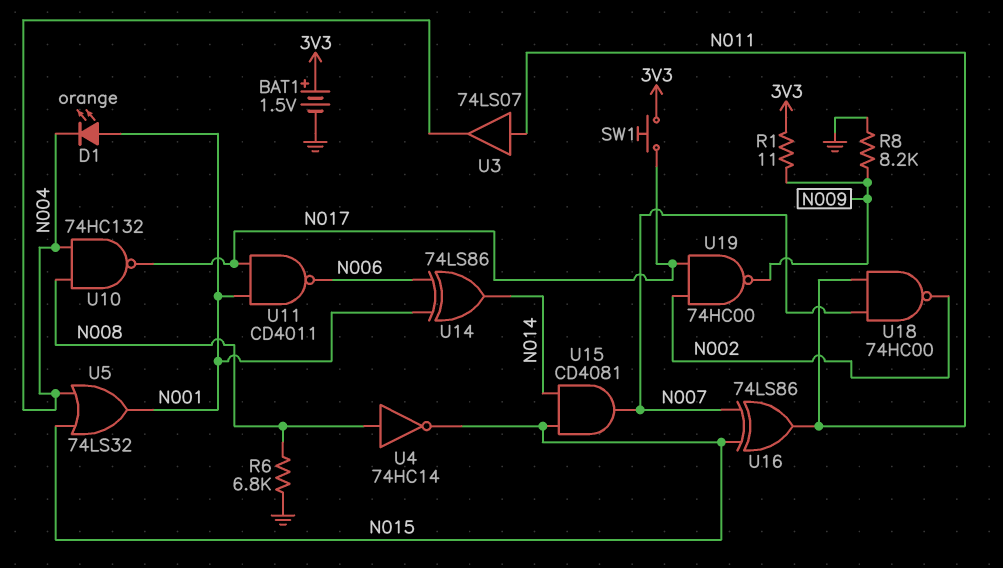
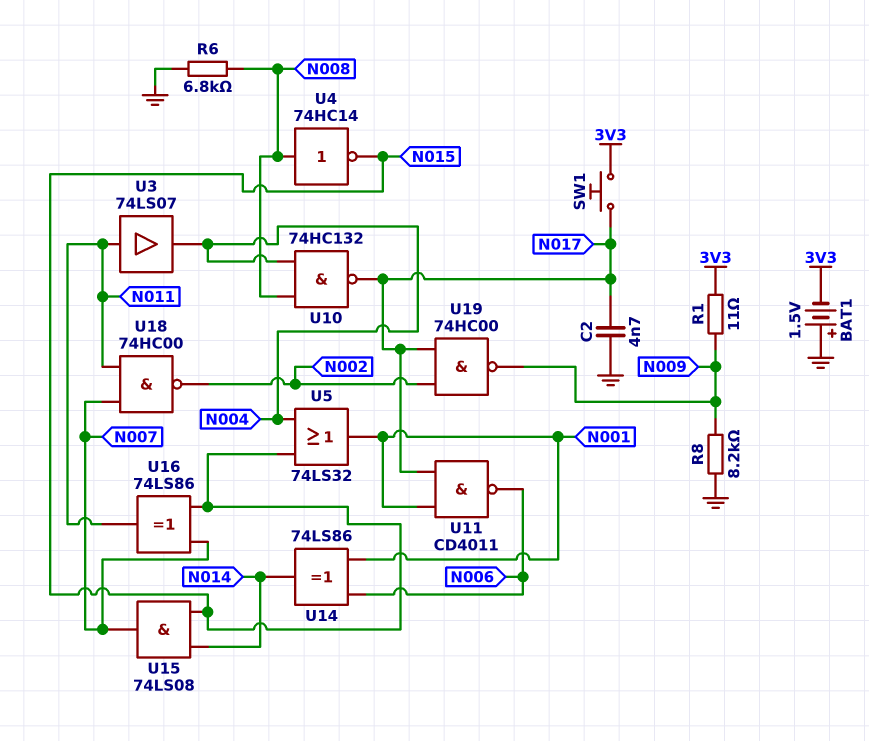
BAT1: 1.5V (plus 3V3, minus GND) -> 1.5V (plus GND, minus 3V3)
C2: none -> 4.7nF (GND, N017)
D1: LED orange (A N001, K N004) -> none
U15: AND CD4081 (in N014, in N015, out N007) -> AND 74LS08 (in N014, in N015, out N007)

